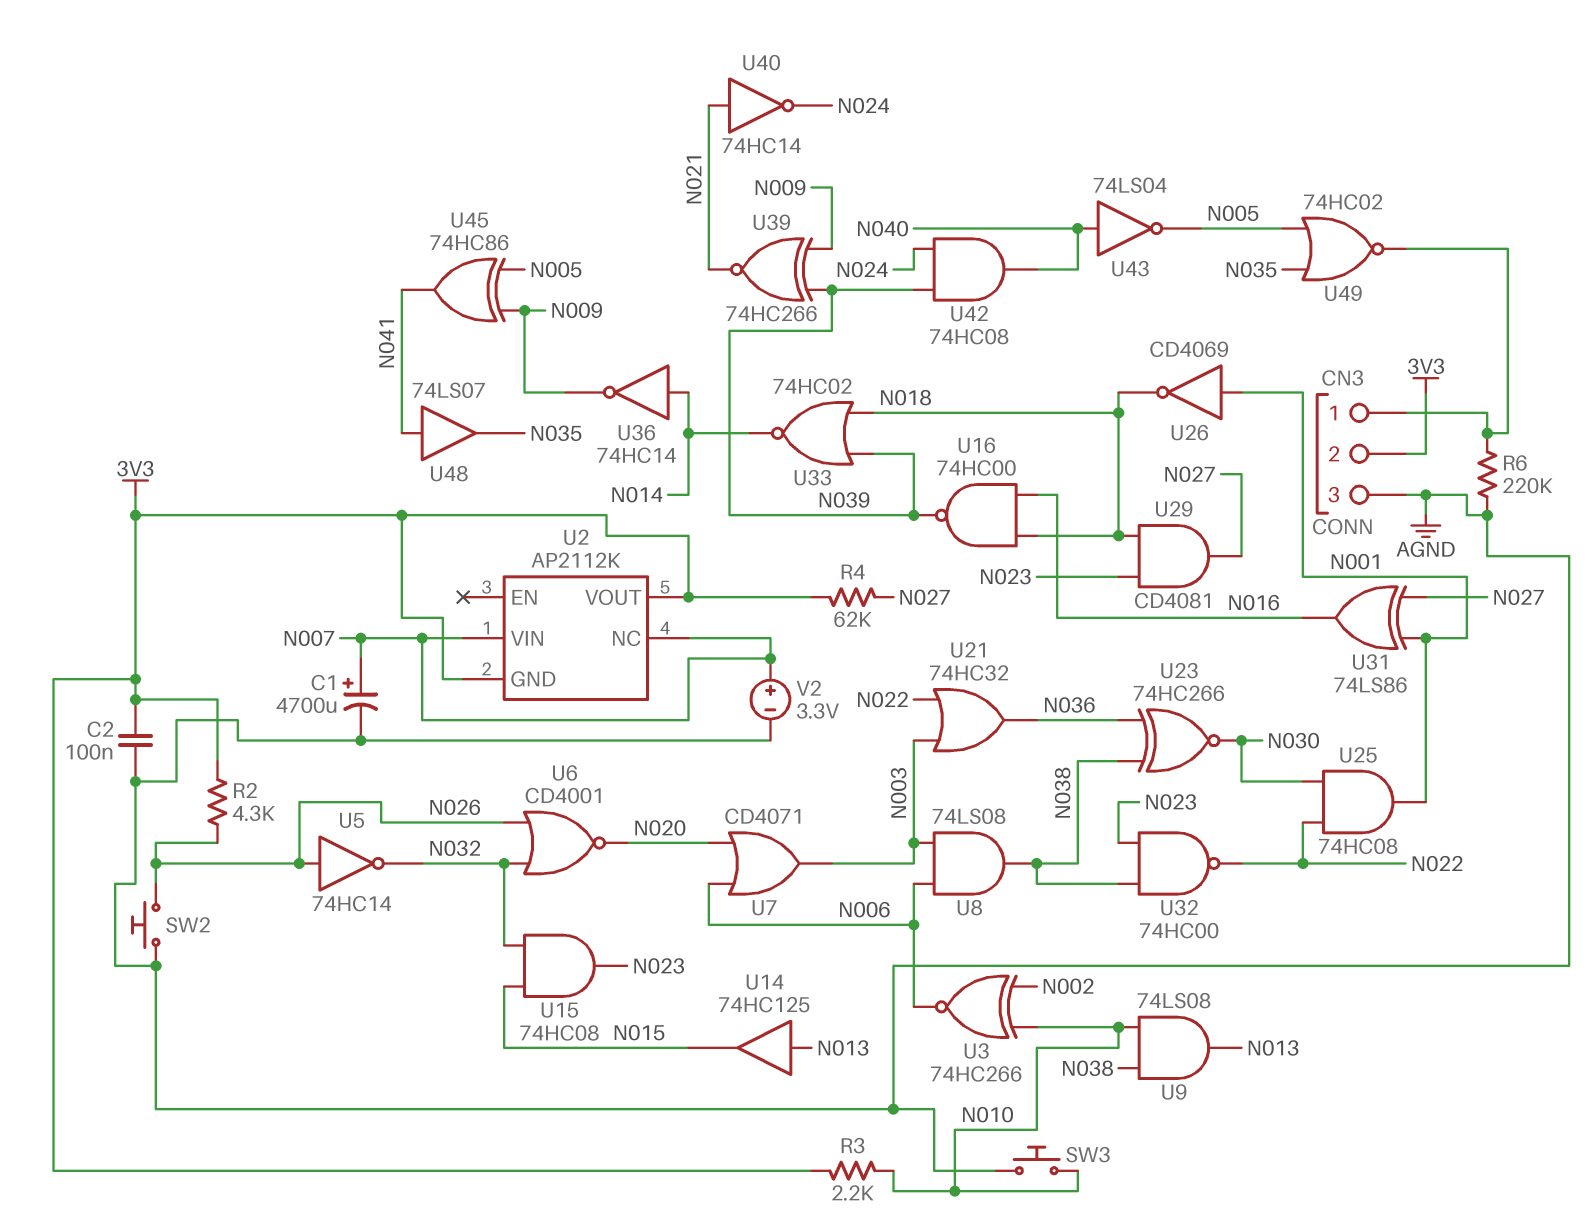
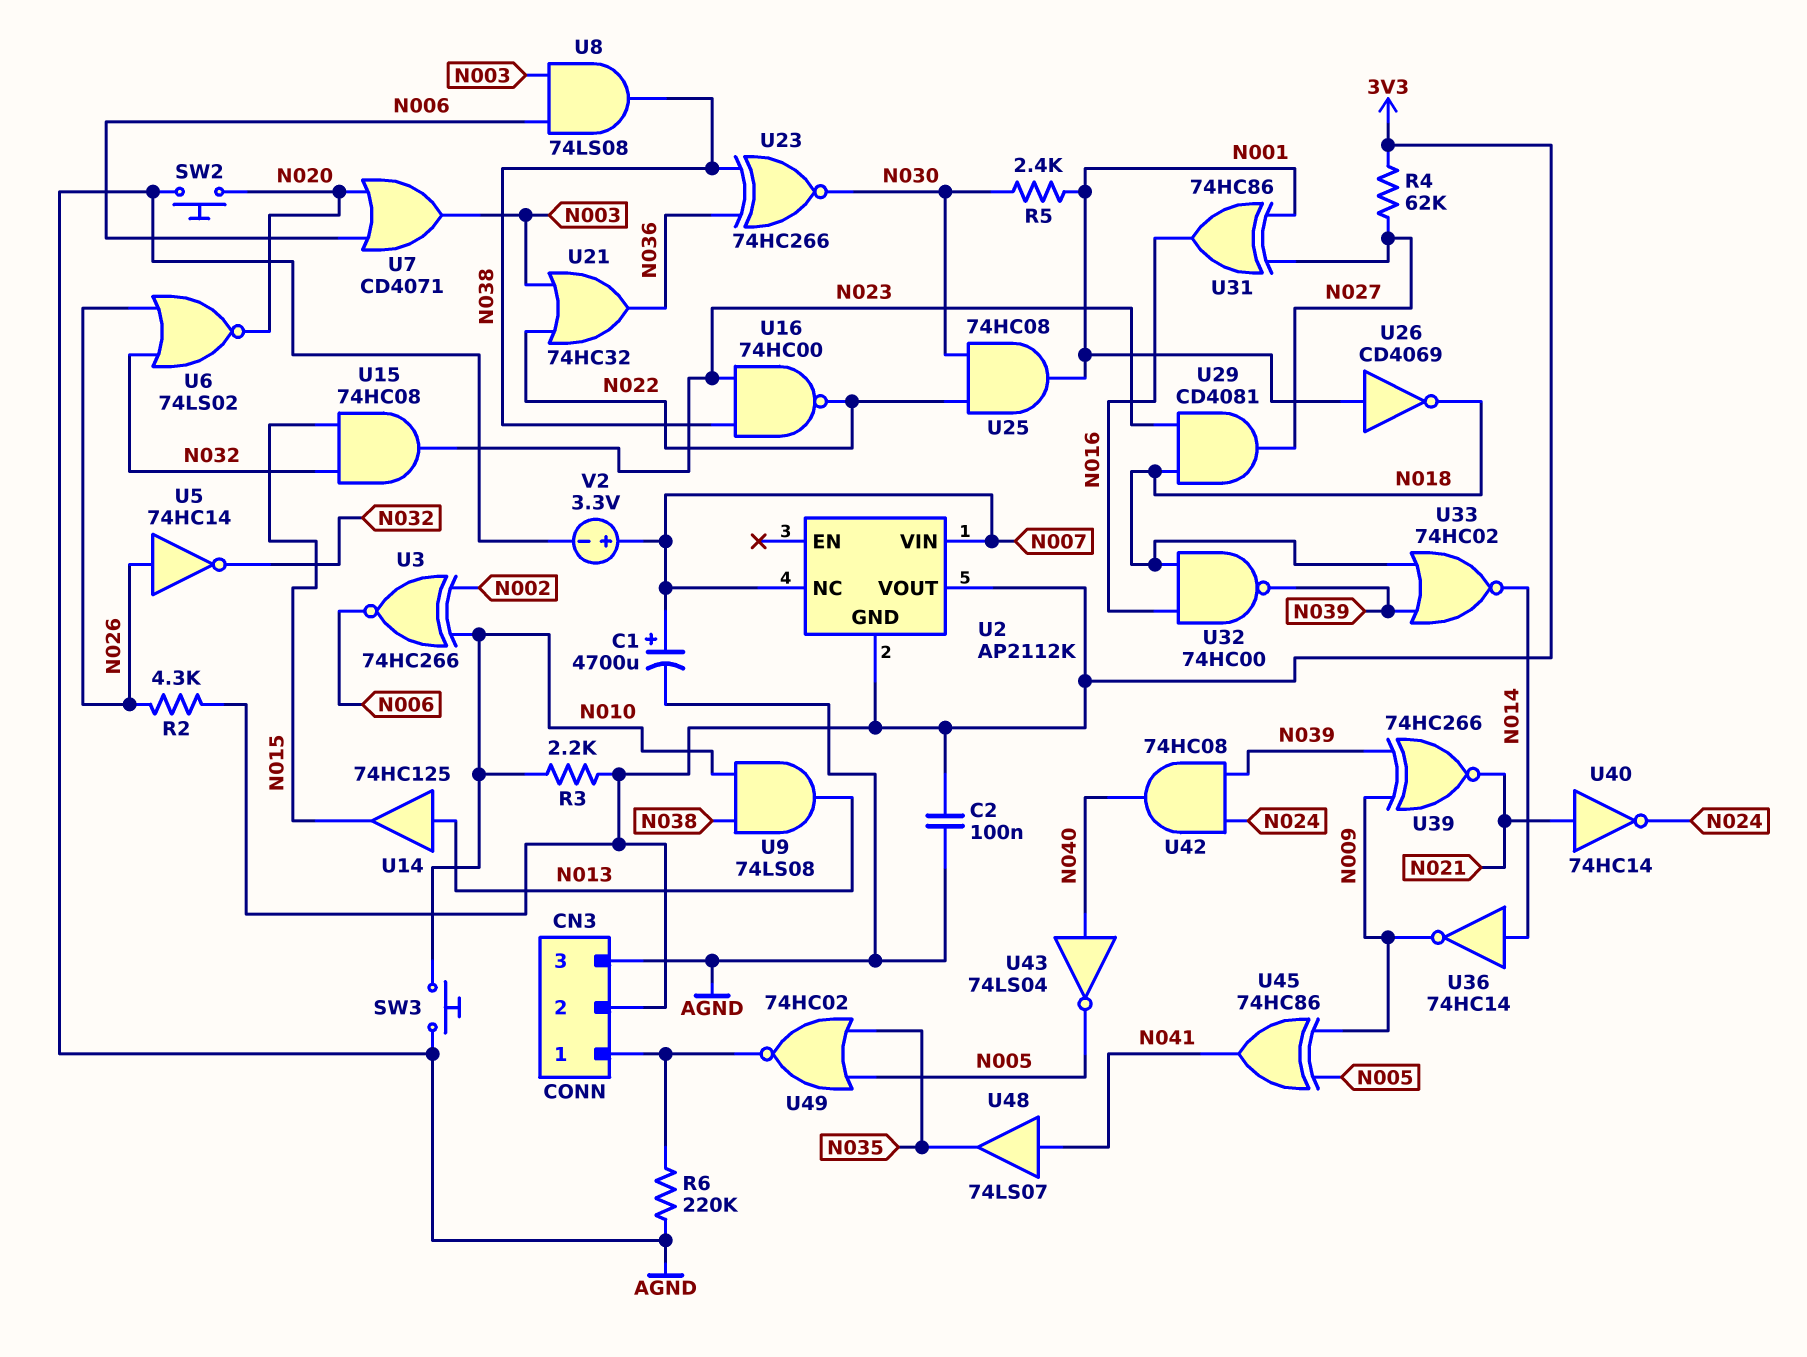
R5: none -> 2.4k (N001, N030)
SW2: button (AGND, N026) -> button (AGND, N020)
U6: NOR CD4001 (in N026, in N032, out N020) -> NOR 74LS02 (in N026, in N032, out N020)
U16: NAND 74HC00 (in N016, in N018, out N039) -> NAND 74HC00 (in N023, in N038, out N022)
U31: XOR 74LS86 (in N001, in N027, out N016) -> XOR 74HC86 (in N001, in N027, out N016)
U32: NAND 74HC00 (in N023, in N038, out N022) -> NAND 74HC00 (in N016, in N018, out N039)

